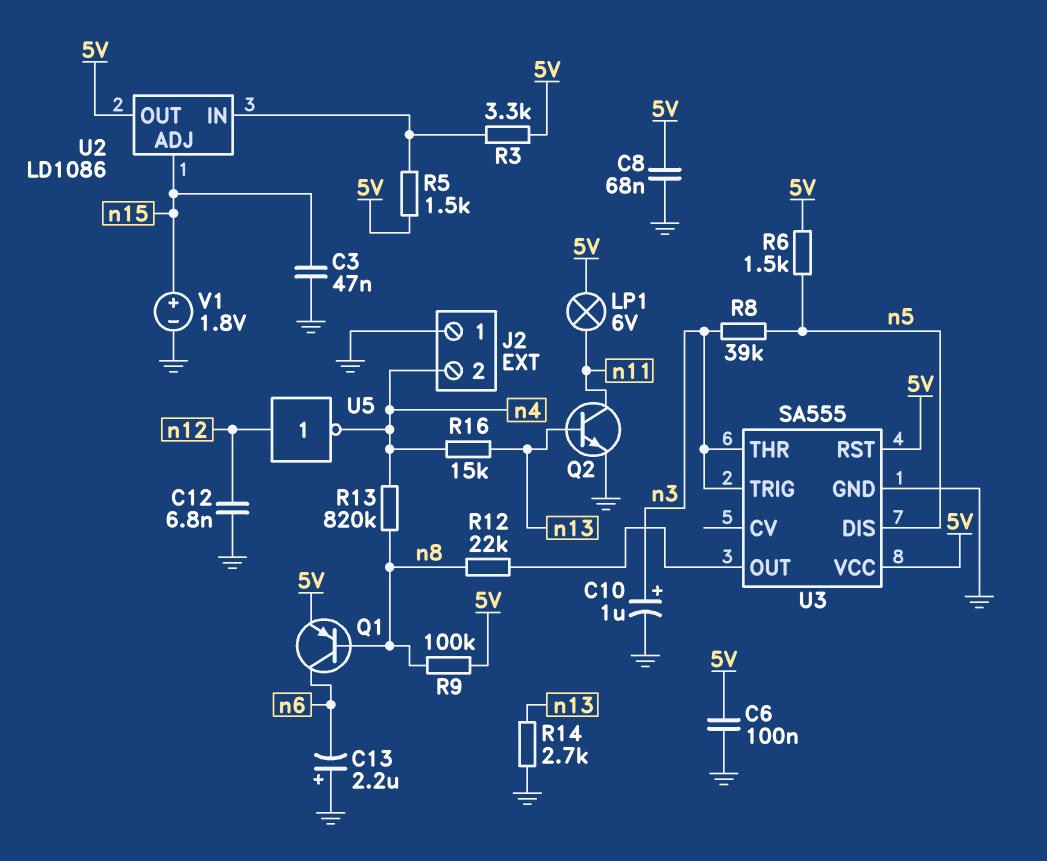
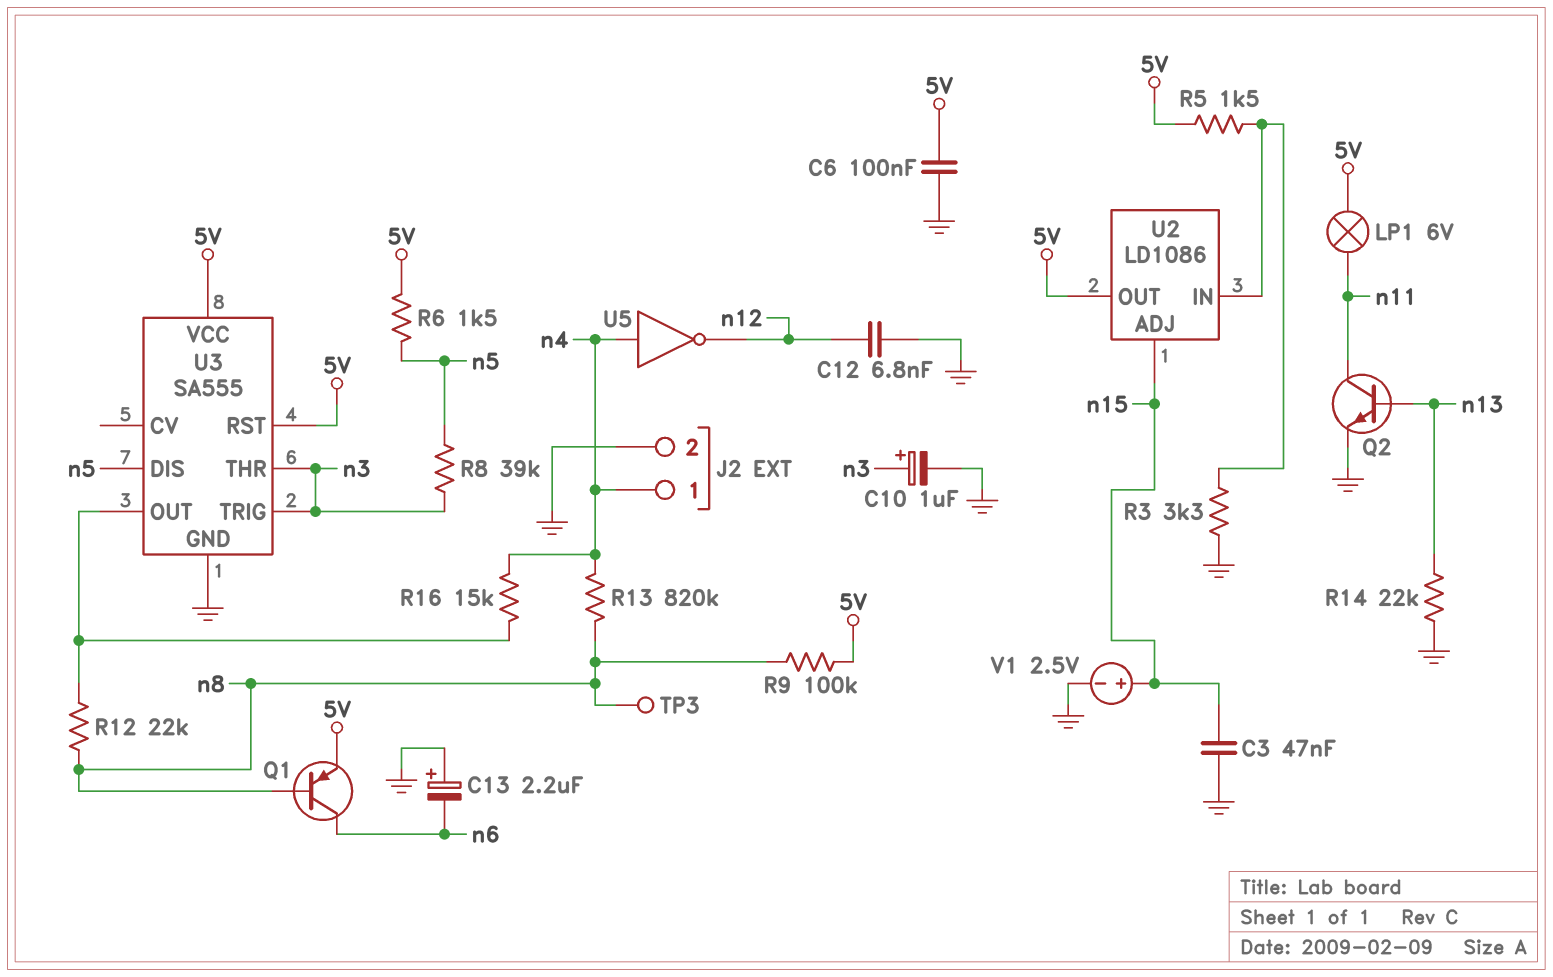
C8: 68nF (5V, GND) -> none
J2 pin 1: GND -> n4
J2 pin 2: n4 -> GND
R3: 3.3k (5V, U2/IN) -> 3.3k (GND, U2/IN)
R14: 2.7k (GND, n13) -> 22k (GND, n13)
R16: 15k (n4, n13) -> 15k (U3/OUT, n4)
TP3: none -> test point (n8)
U5: NOT (in n12, out n4) -> NOT (in n4, out n12)
V1: 1.8V (plus n15, minus GND) -> 2.5V (plus n15, minus GND)

